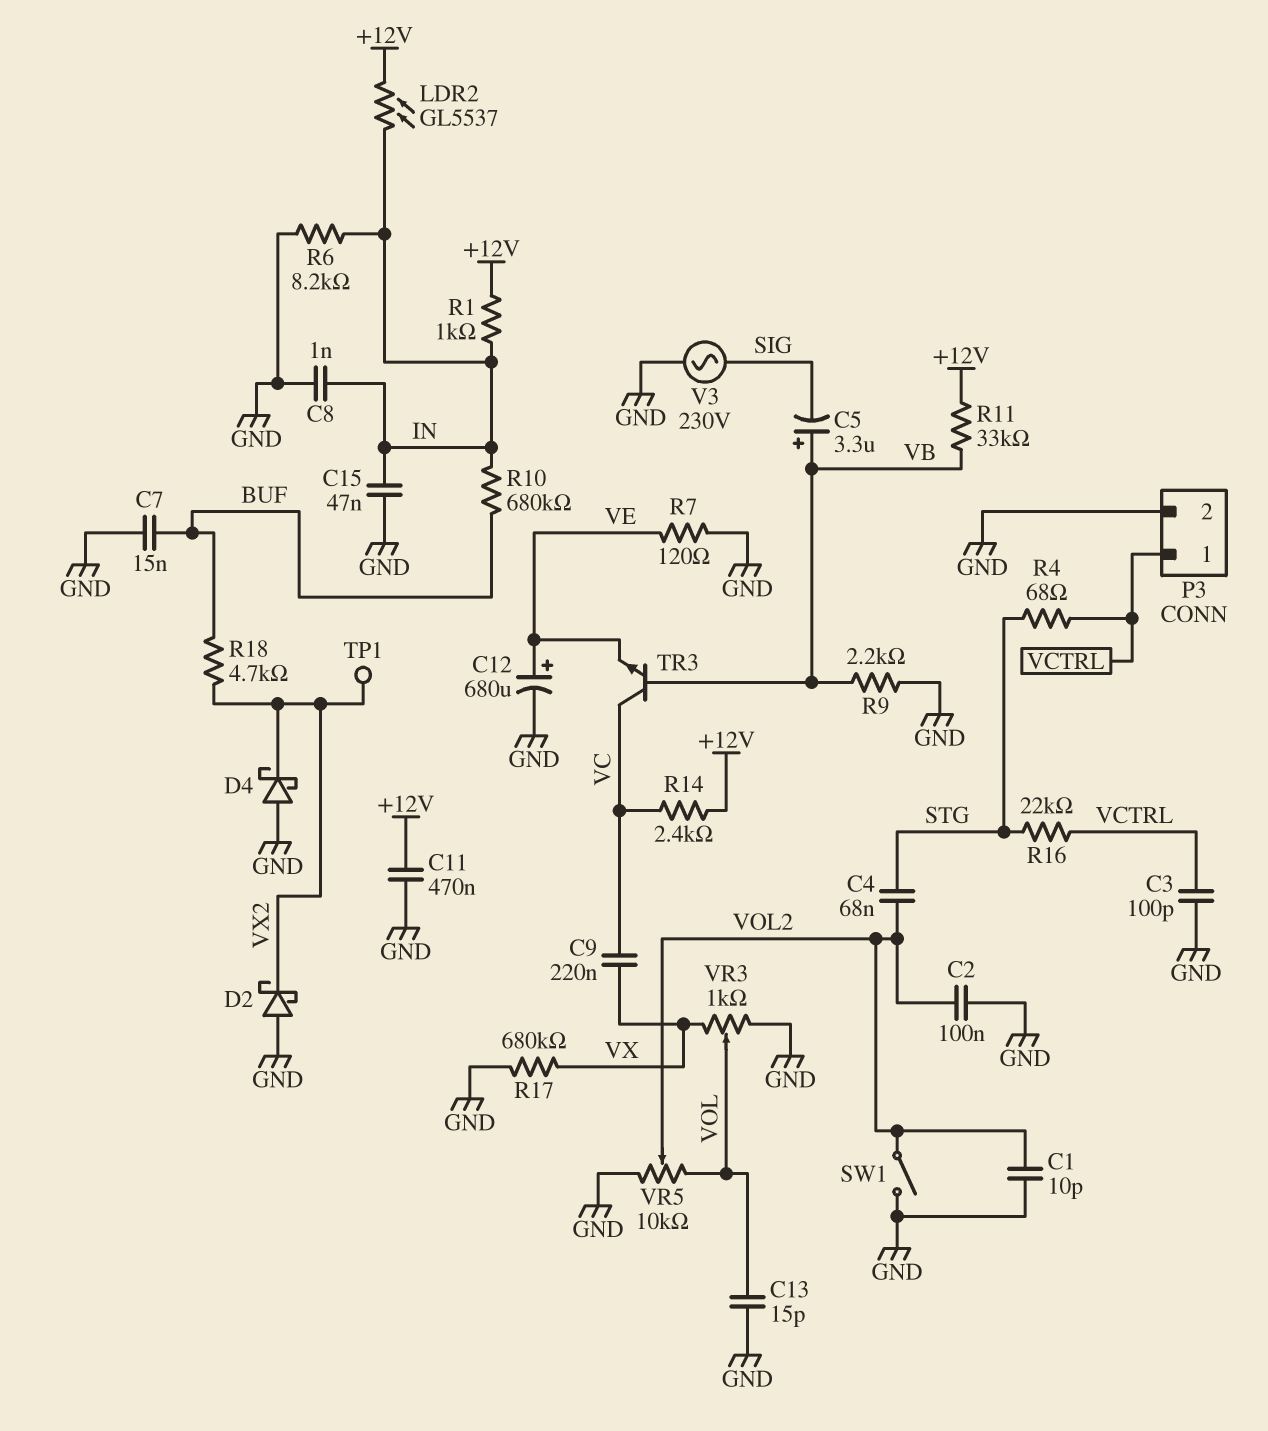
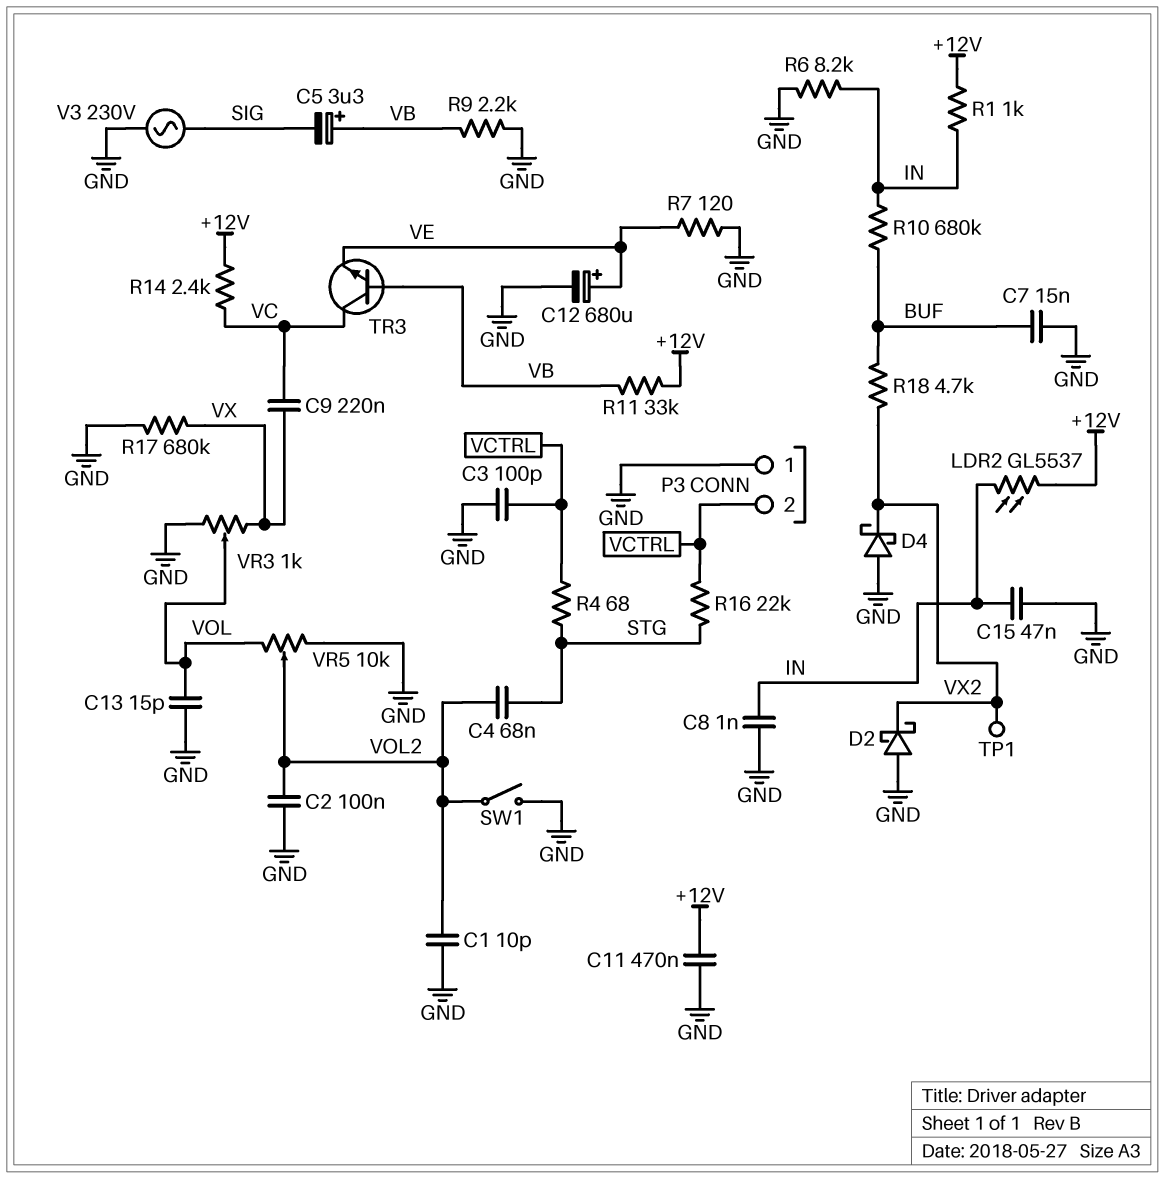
P3 pin 1: VCTRL -> GND
P3 pin 2: GND -> VCTRL

